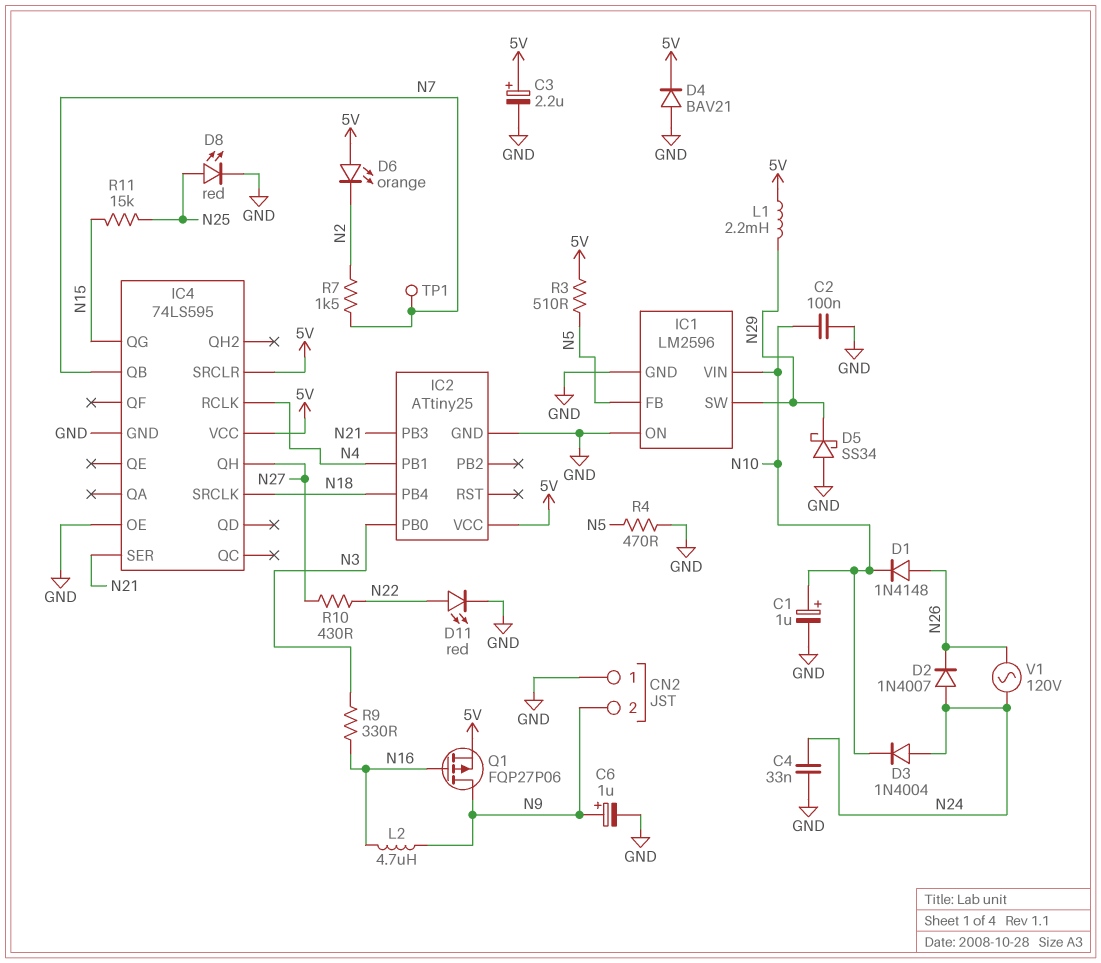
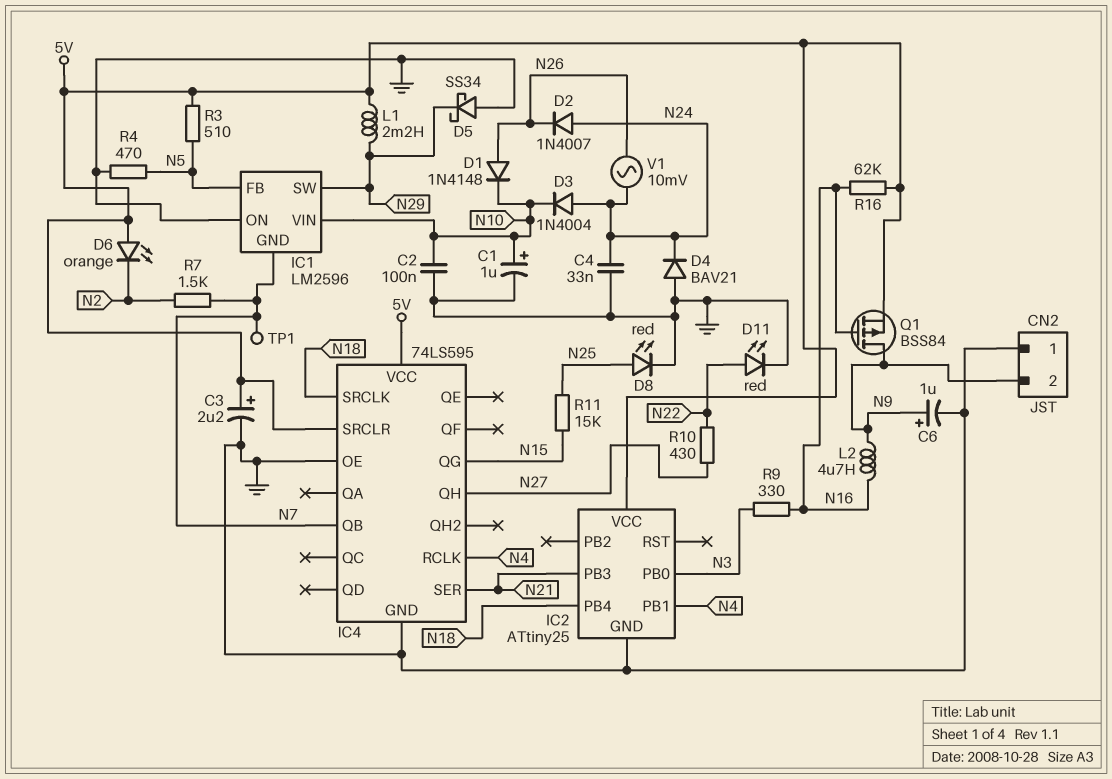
D4: diode BAV21 (A GND, K 5V) -> diode BAV21 (A GND, K N24)
IC1 pin GND: GND -> N7
Q1: PMOS FQP27P06 (G N16, D N9, S 5V) -> PMOS BSS84 (G N16, D N9, S 5V)
R16: none -> 62k (5V, N16)
V1: AC 120V (N24, N26) -> AC 10mV (N24, N26)

